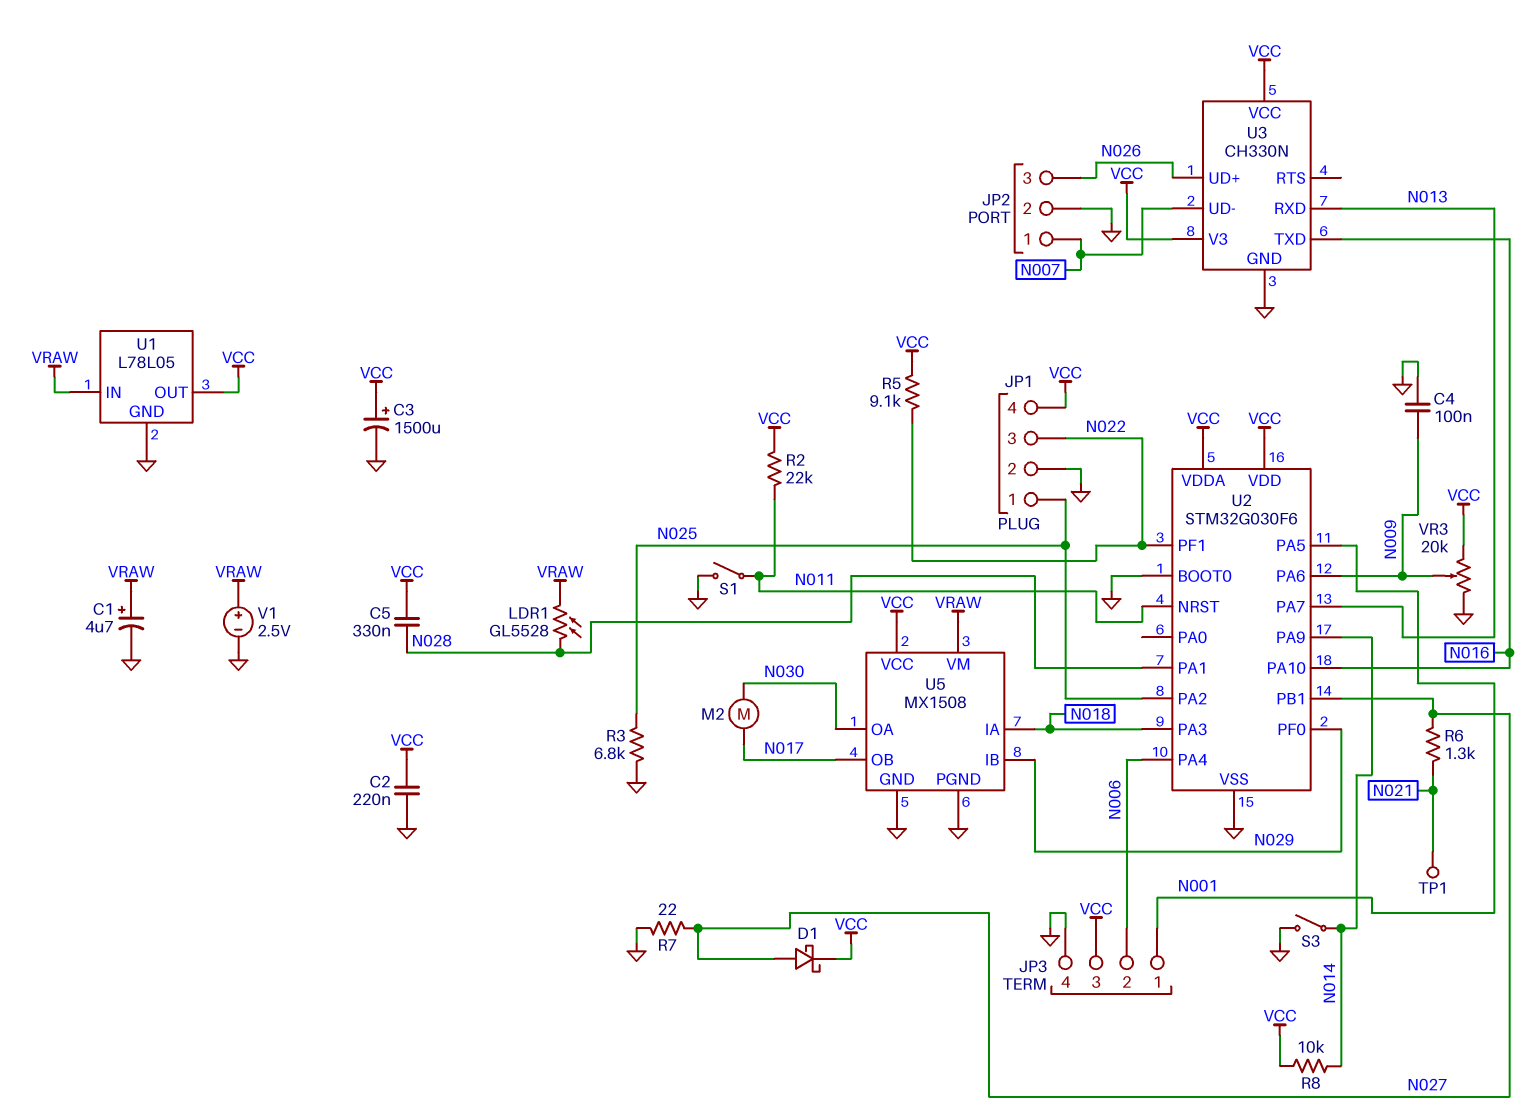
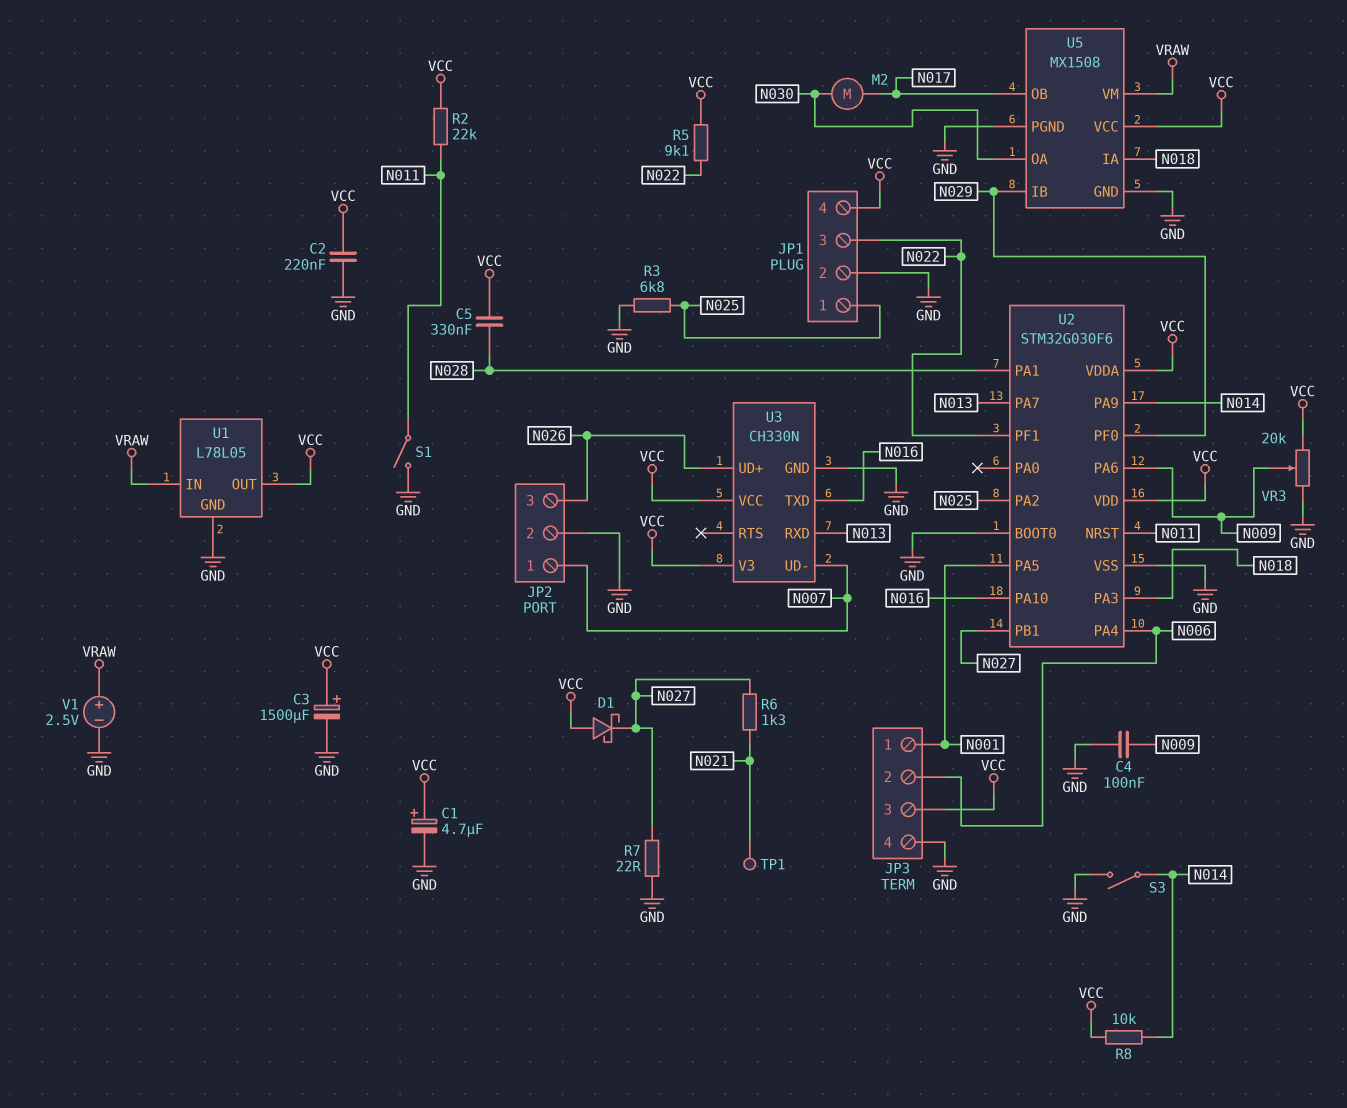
C1: 4.7uF (plus VRAW, minus GND) -> 4.7uF (plus VCC, minus GND)
D1: schottky (A N027, K VCC) -> schottky (A VCC, K N027)
LDR1: GL5528 (N028, VRAW) -> none

